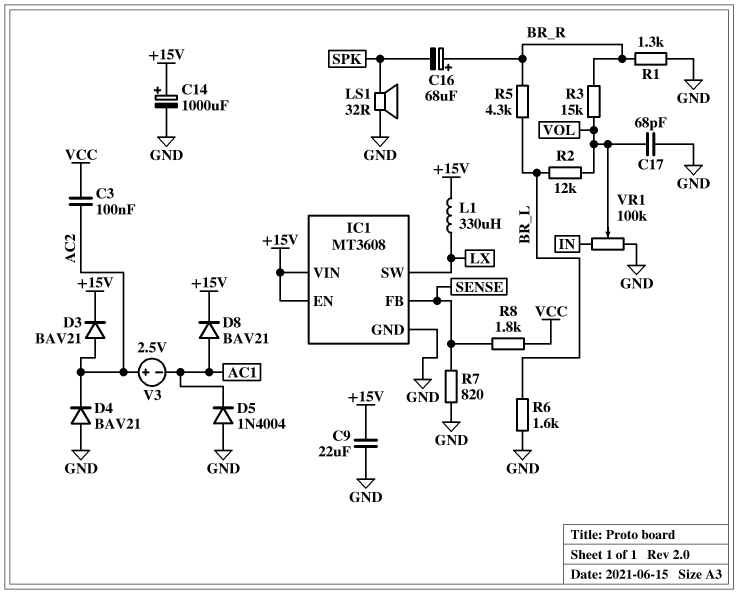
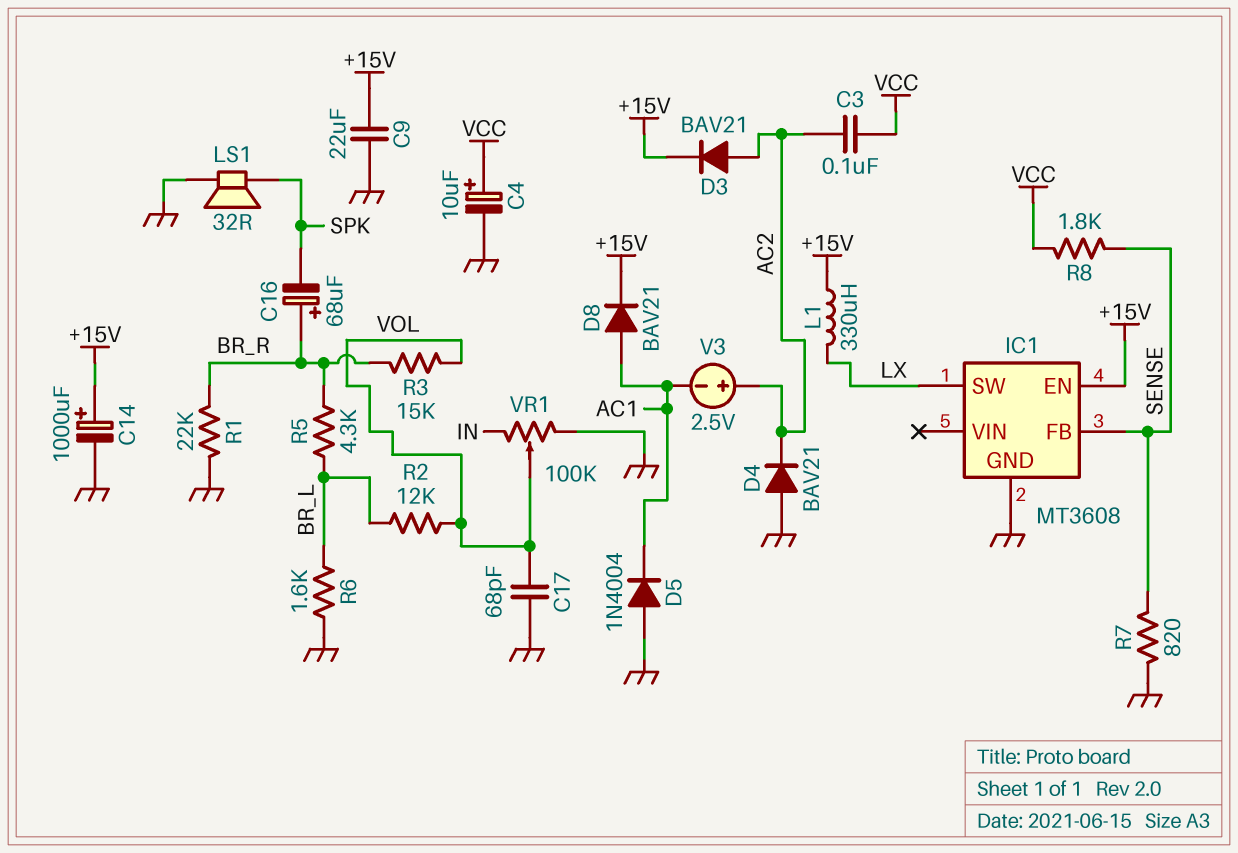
C4: none -> 10uF (plus VCC, minus GND)
IC1 pin VIN: +15V -> none
R1: 1.3k (BR_R, GND) -> 22k (BR_R, GND)

